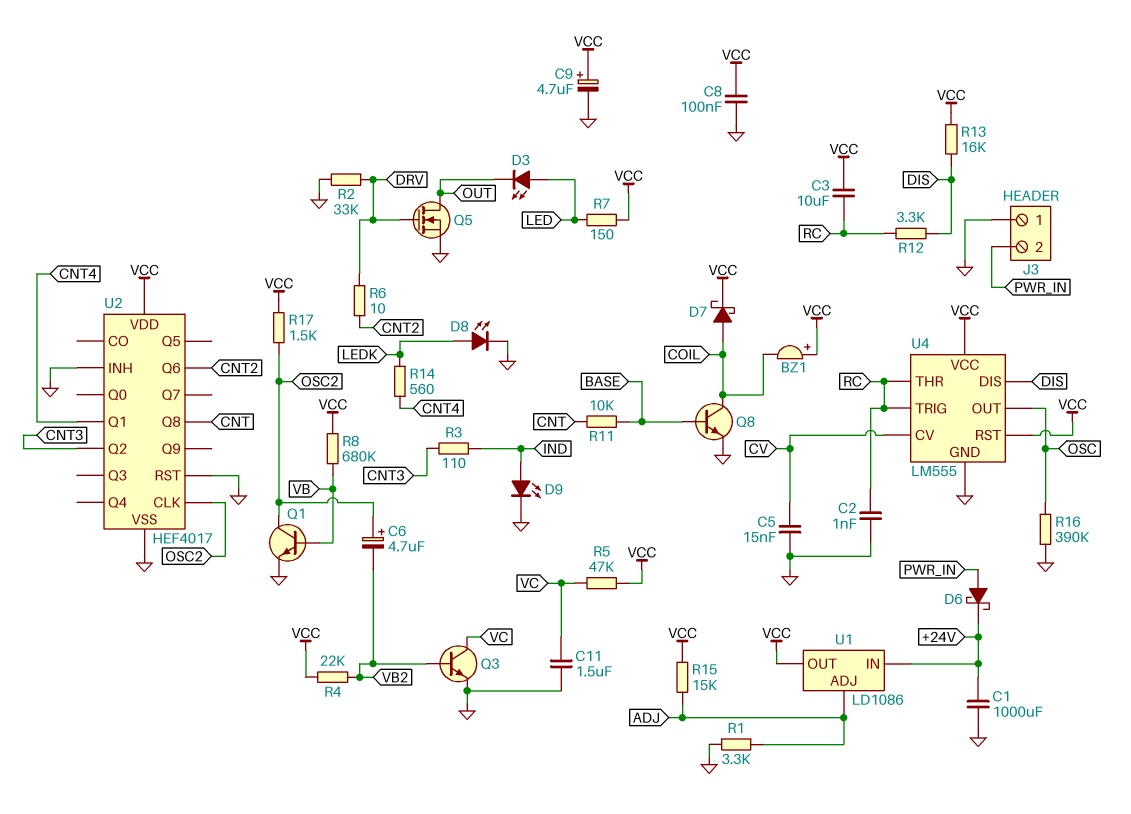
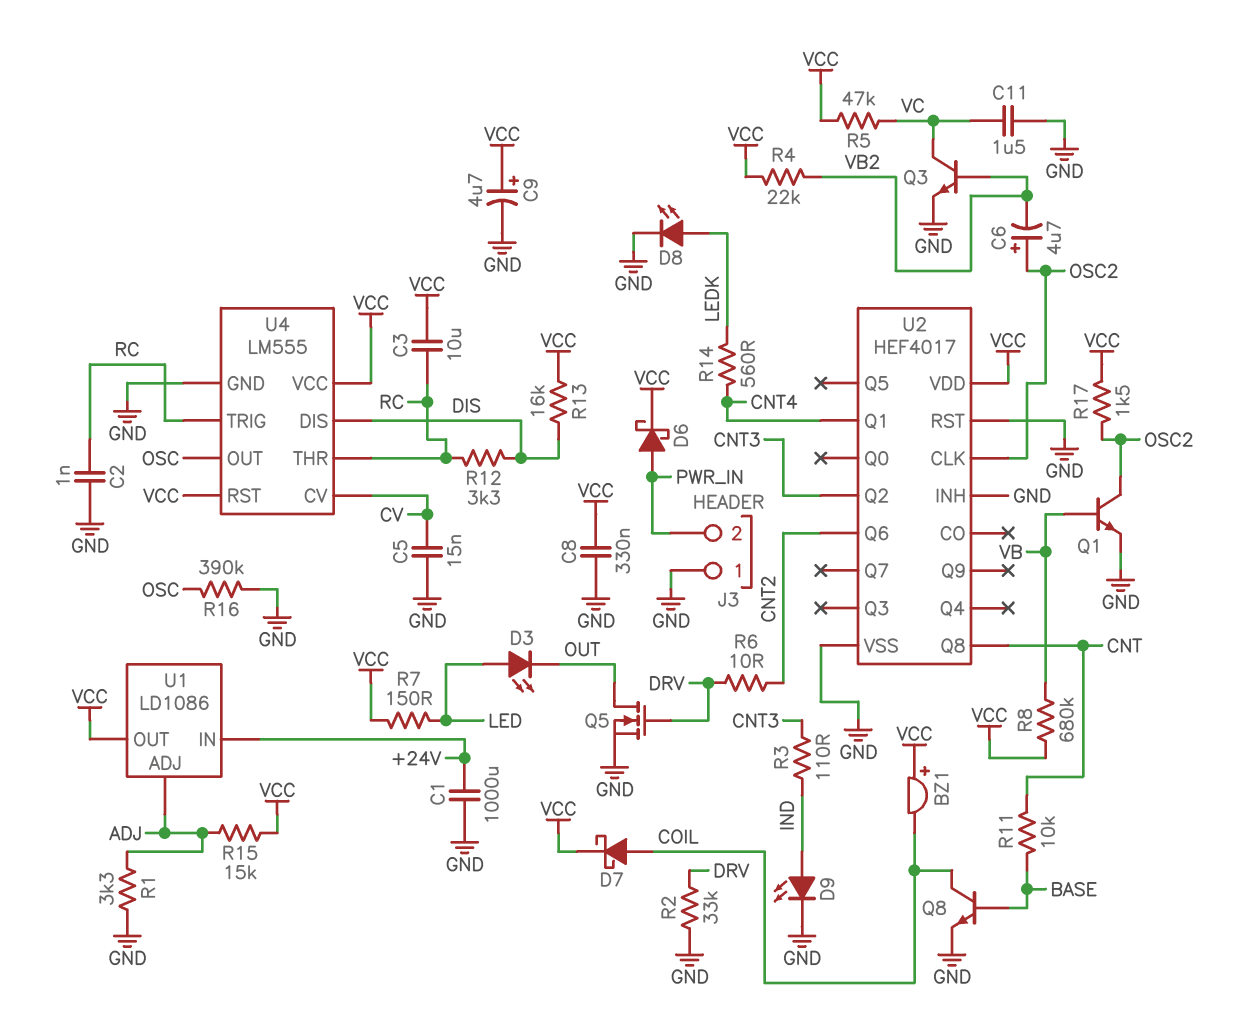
C8: 100nF (GND, VCC) -> 330nF (GND, VCC)
D6: schottky (A PWR_IN, K +24V) -> schottky (A PWR_IN, K VCC)

